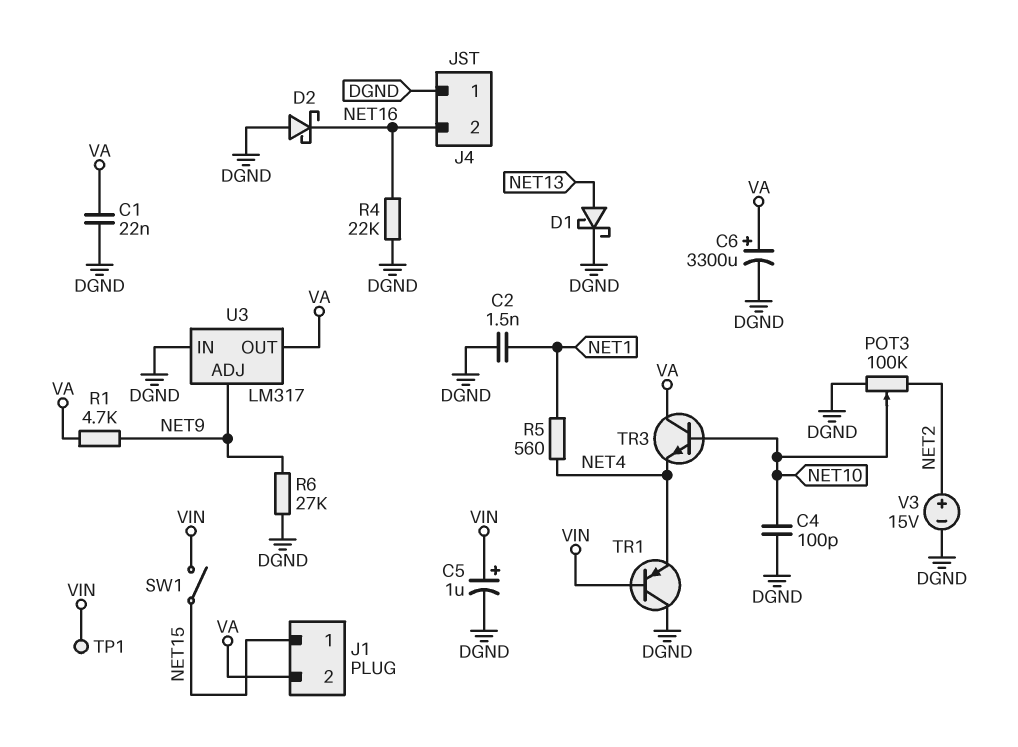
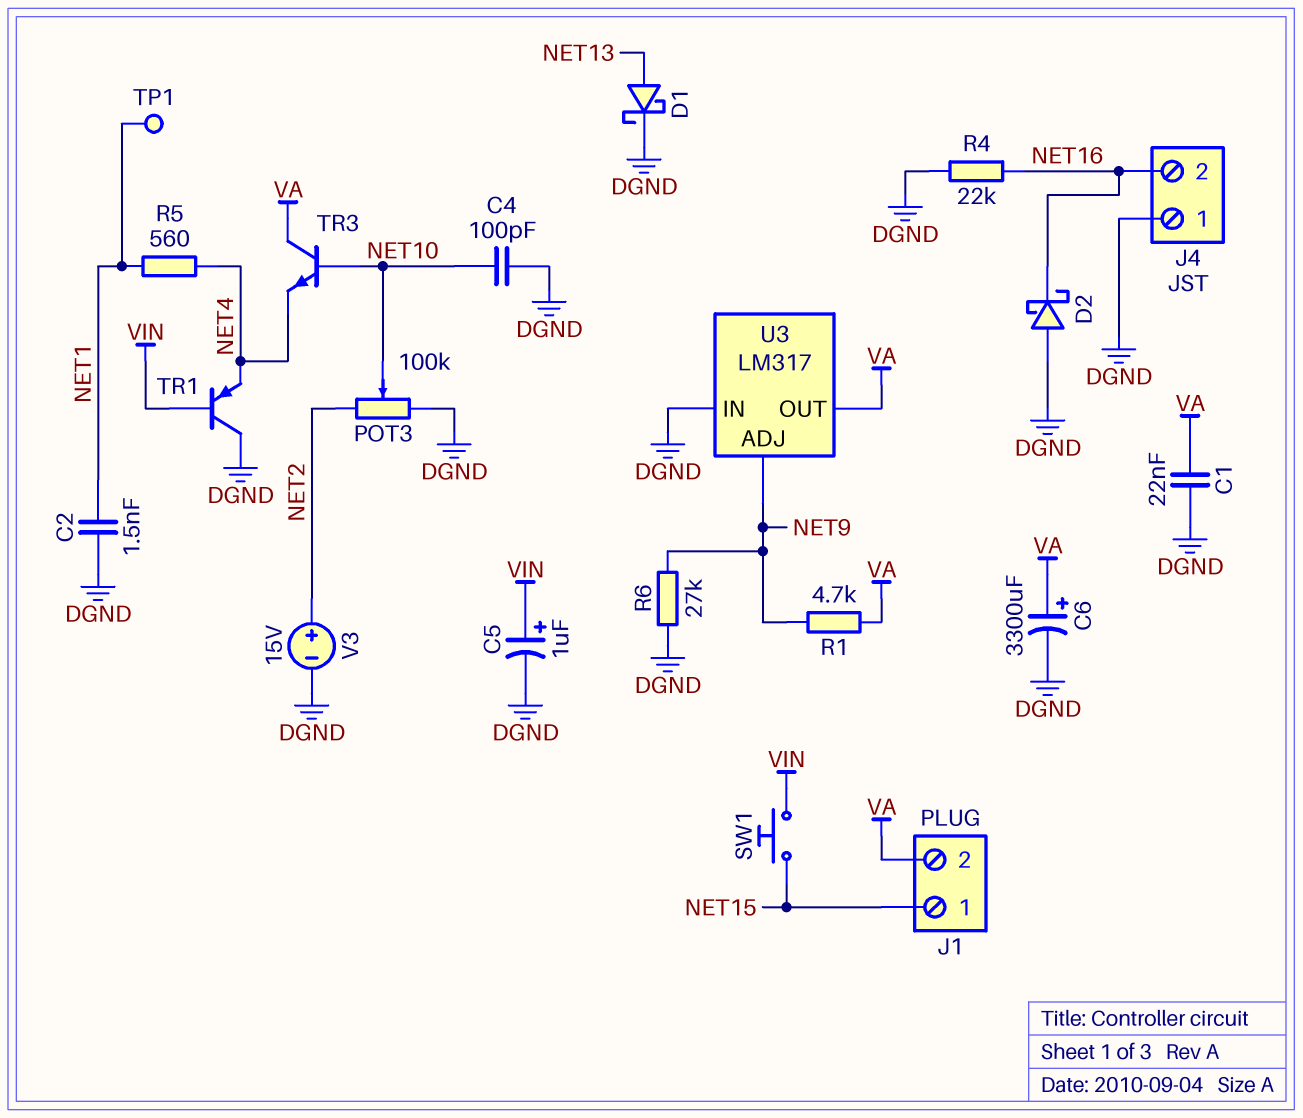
SW1: switch (NET15, VIN) -> button (NET15, VIN)
TP1: test point (VIN) -> test point (NET1)

